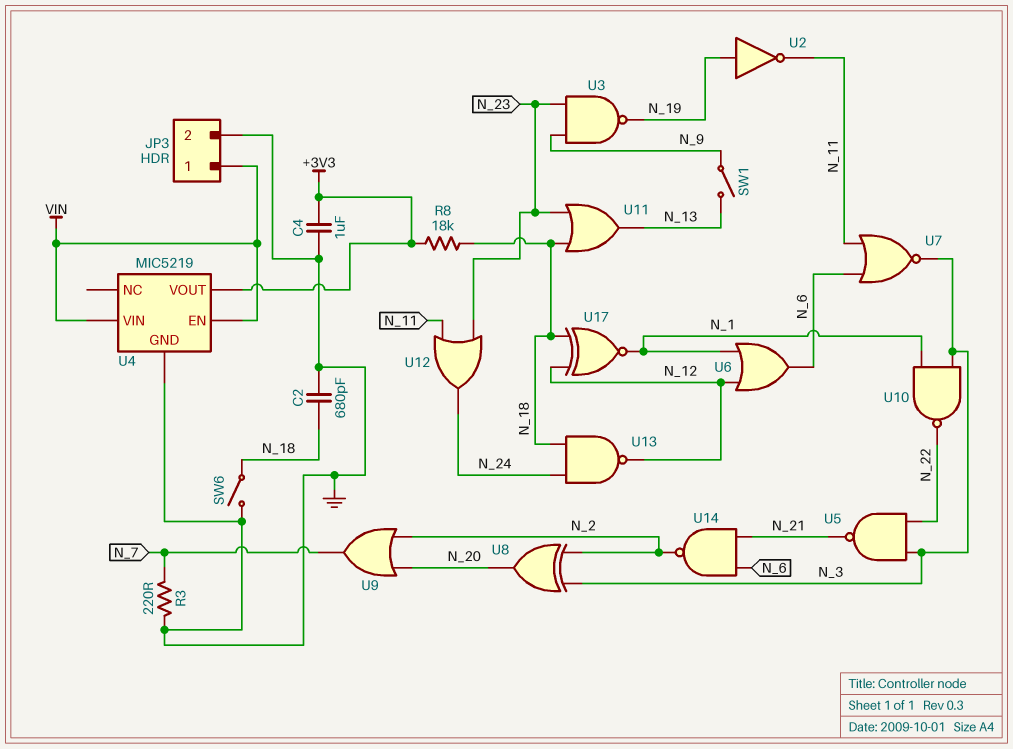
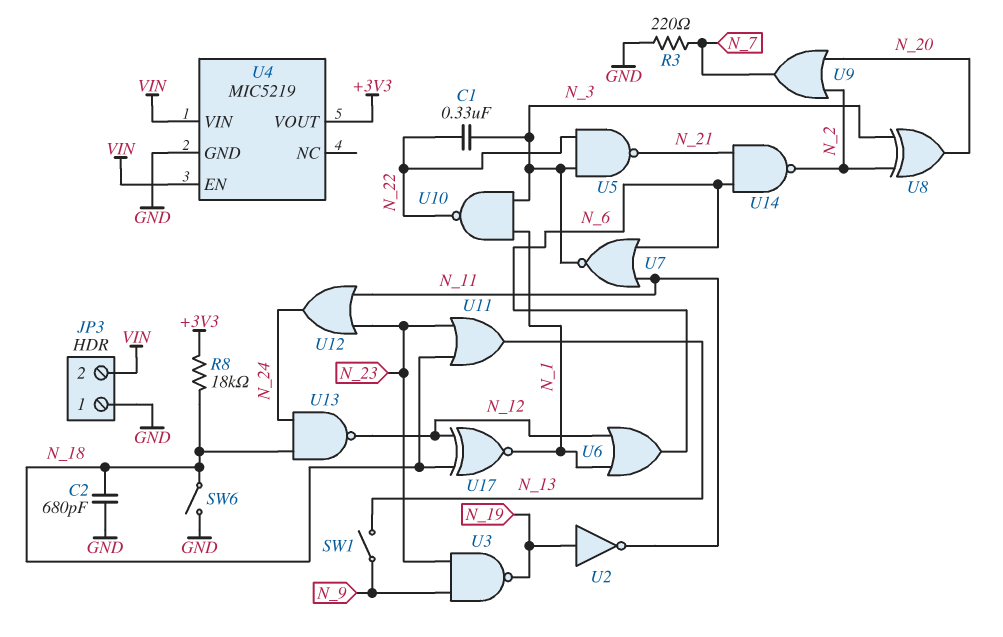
C1: none -> 330nF (N_3, N_22)
C4: 1uF (+3V3, GND) -> none
JP3 pin 1: VIN -> GND
JP3 pin 2: GND -> VIN

